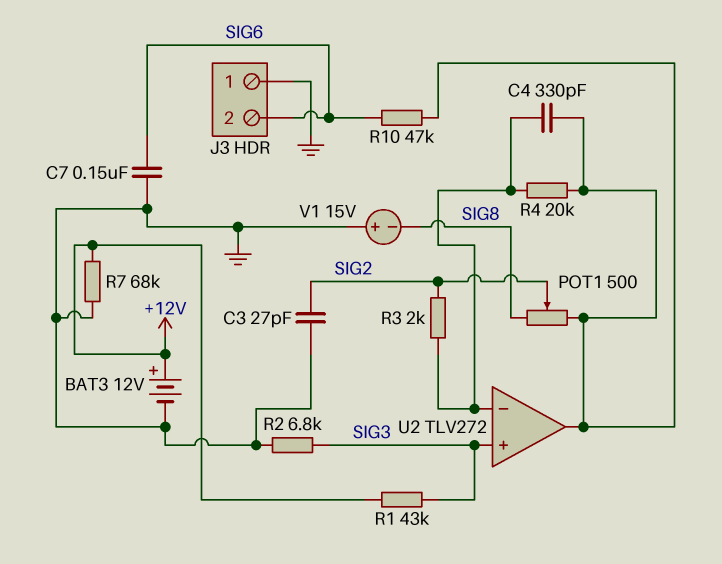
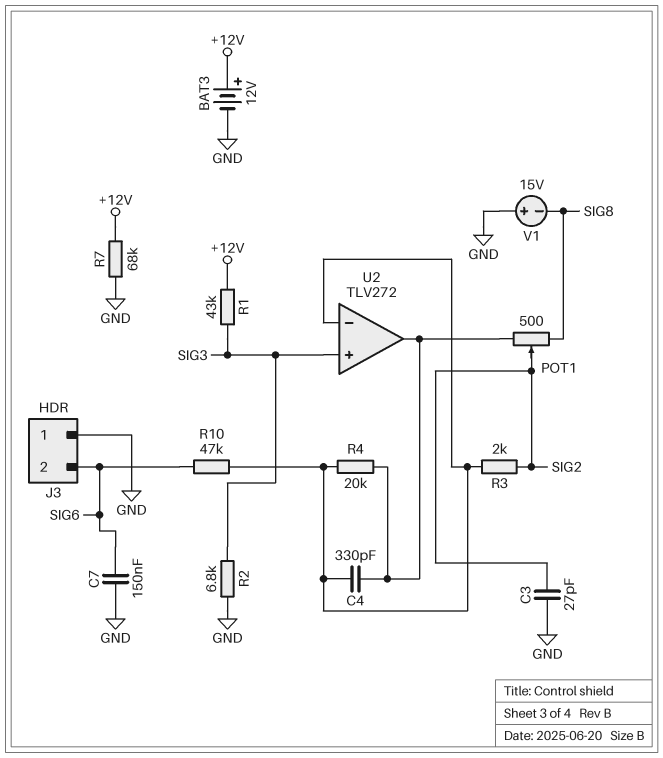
R10: 47k (SIG6, U2/out) -> 47k (SIG6, U2/in-)

